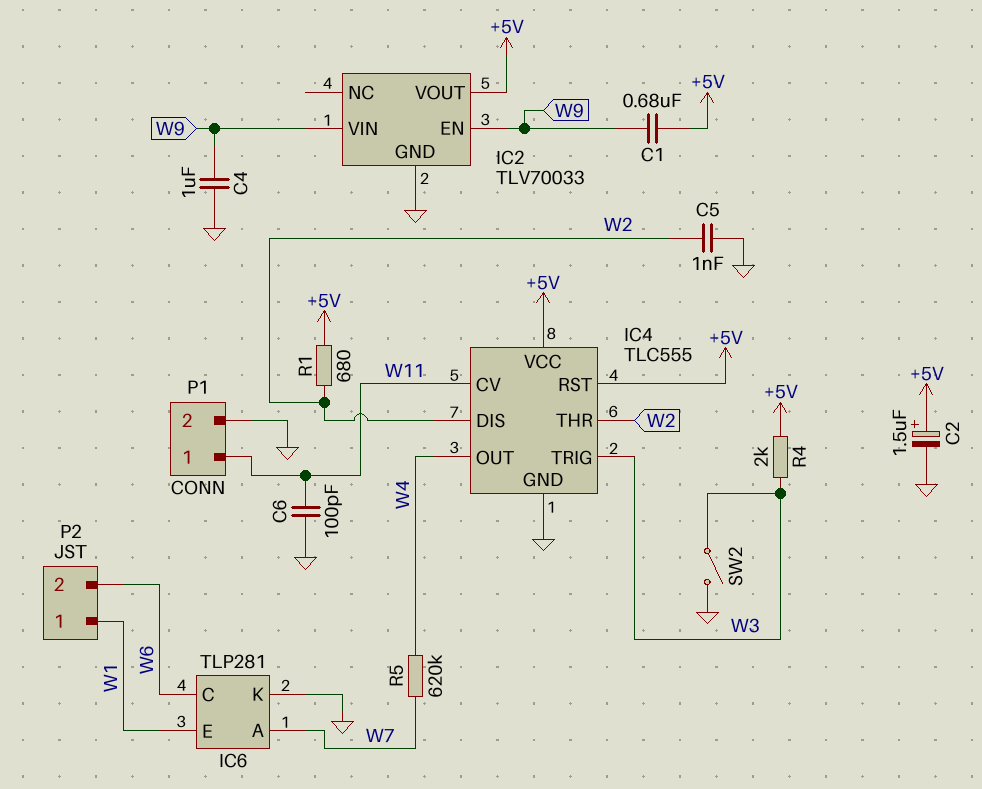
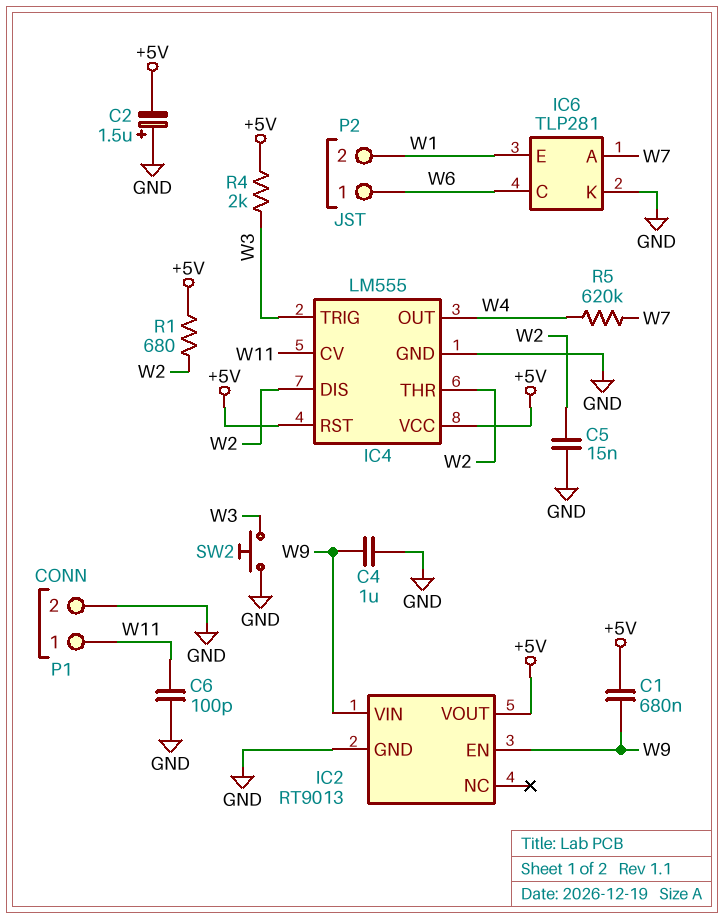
C2: 1.5uF (plus +5V, minus GND) -> 1.5uF (plus GND, minus +5V)
C5: 1nF (GND, W2) -> 15nF (GND, W2)
IC2: TLV70033 -> RT9013
IC4: TLC555 -> LM555
P2 pin 1: W1 -> W6
P2 pin 2: W6 -> W1
SW2: switch (GND, W3) -> button (GND, W3)

